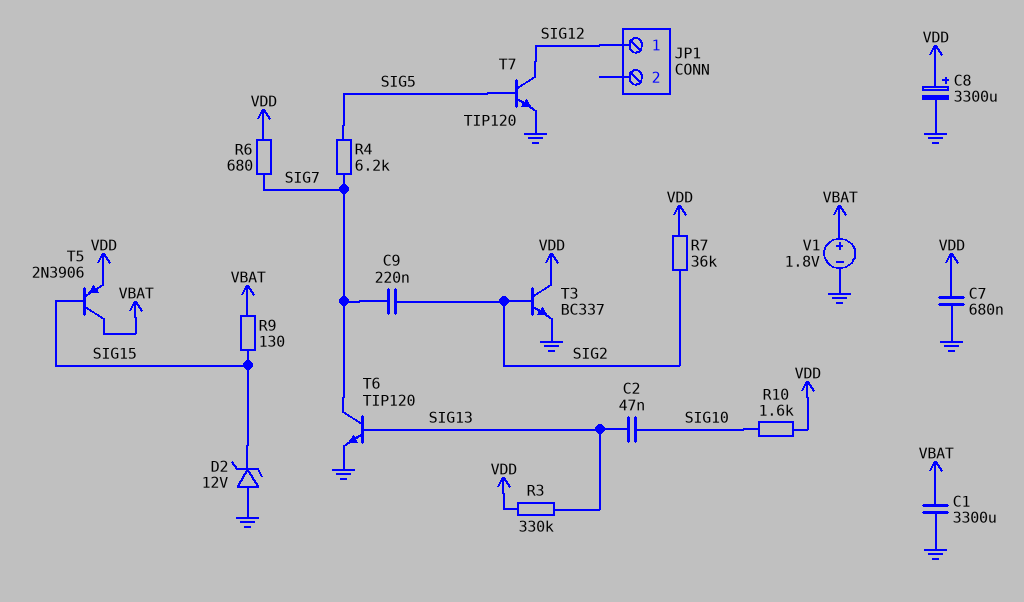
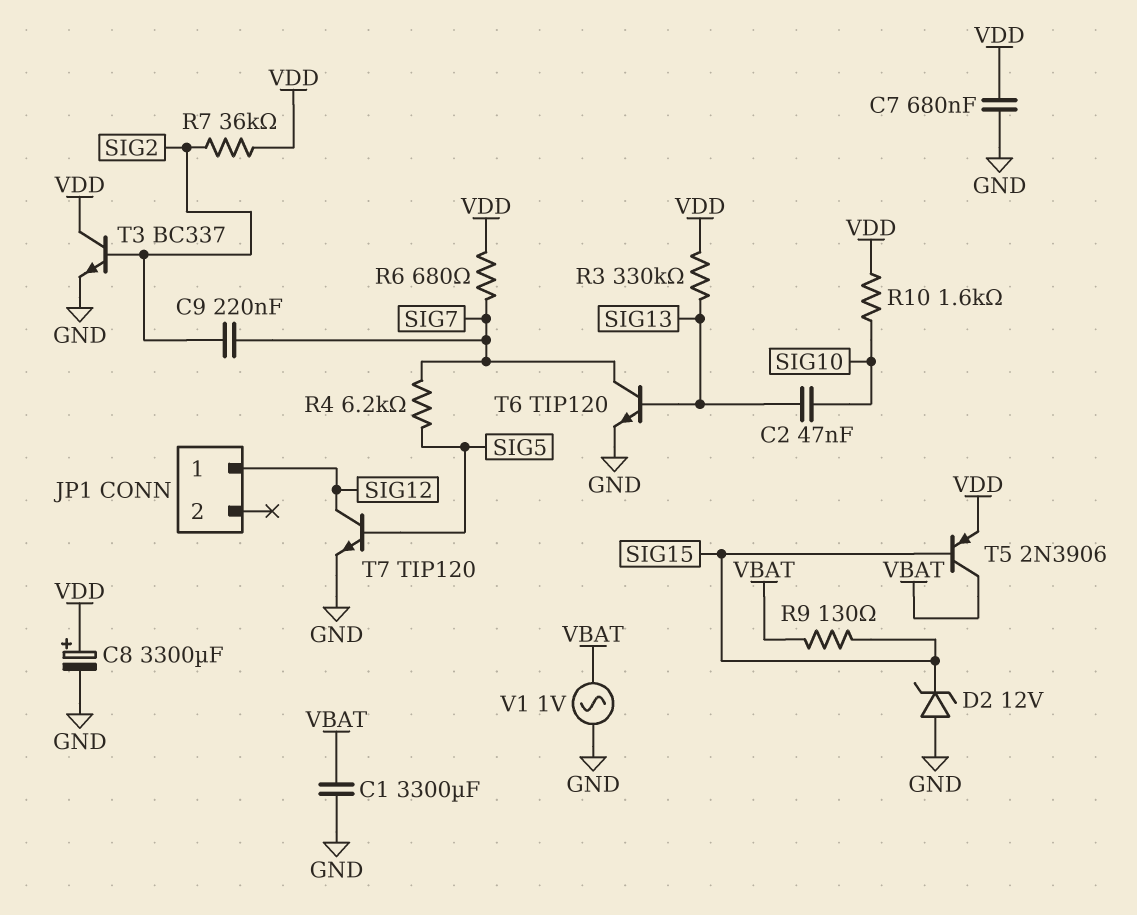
V1: 1.8V (plus VBAT, minus GND) -> AC 1V (GND, VBAT)

